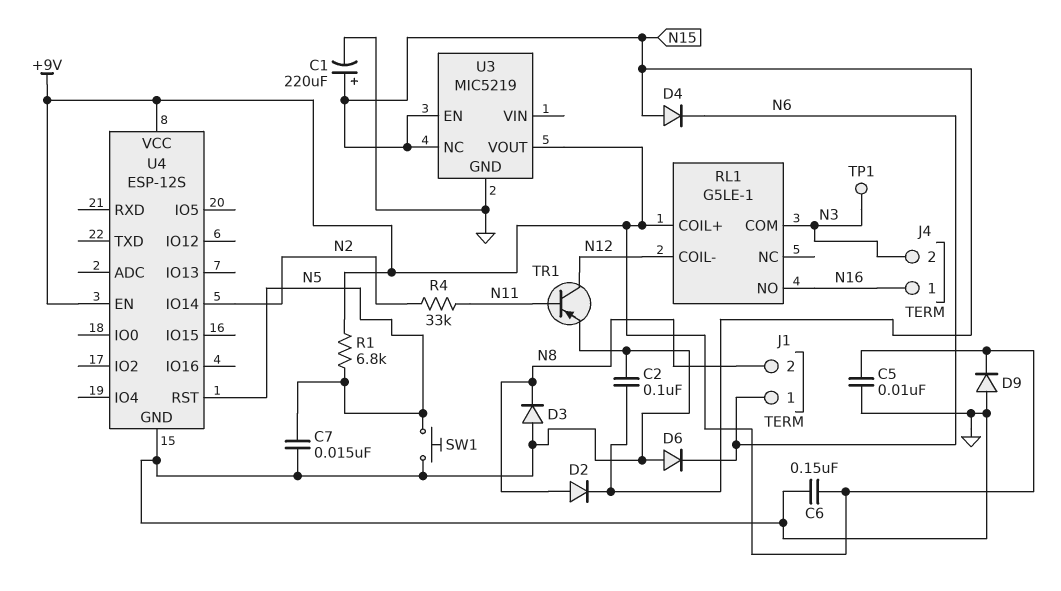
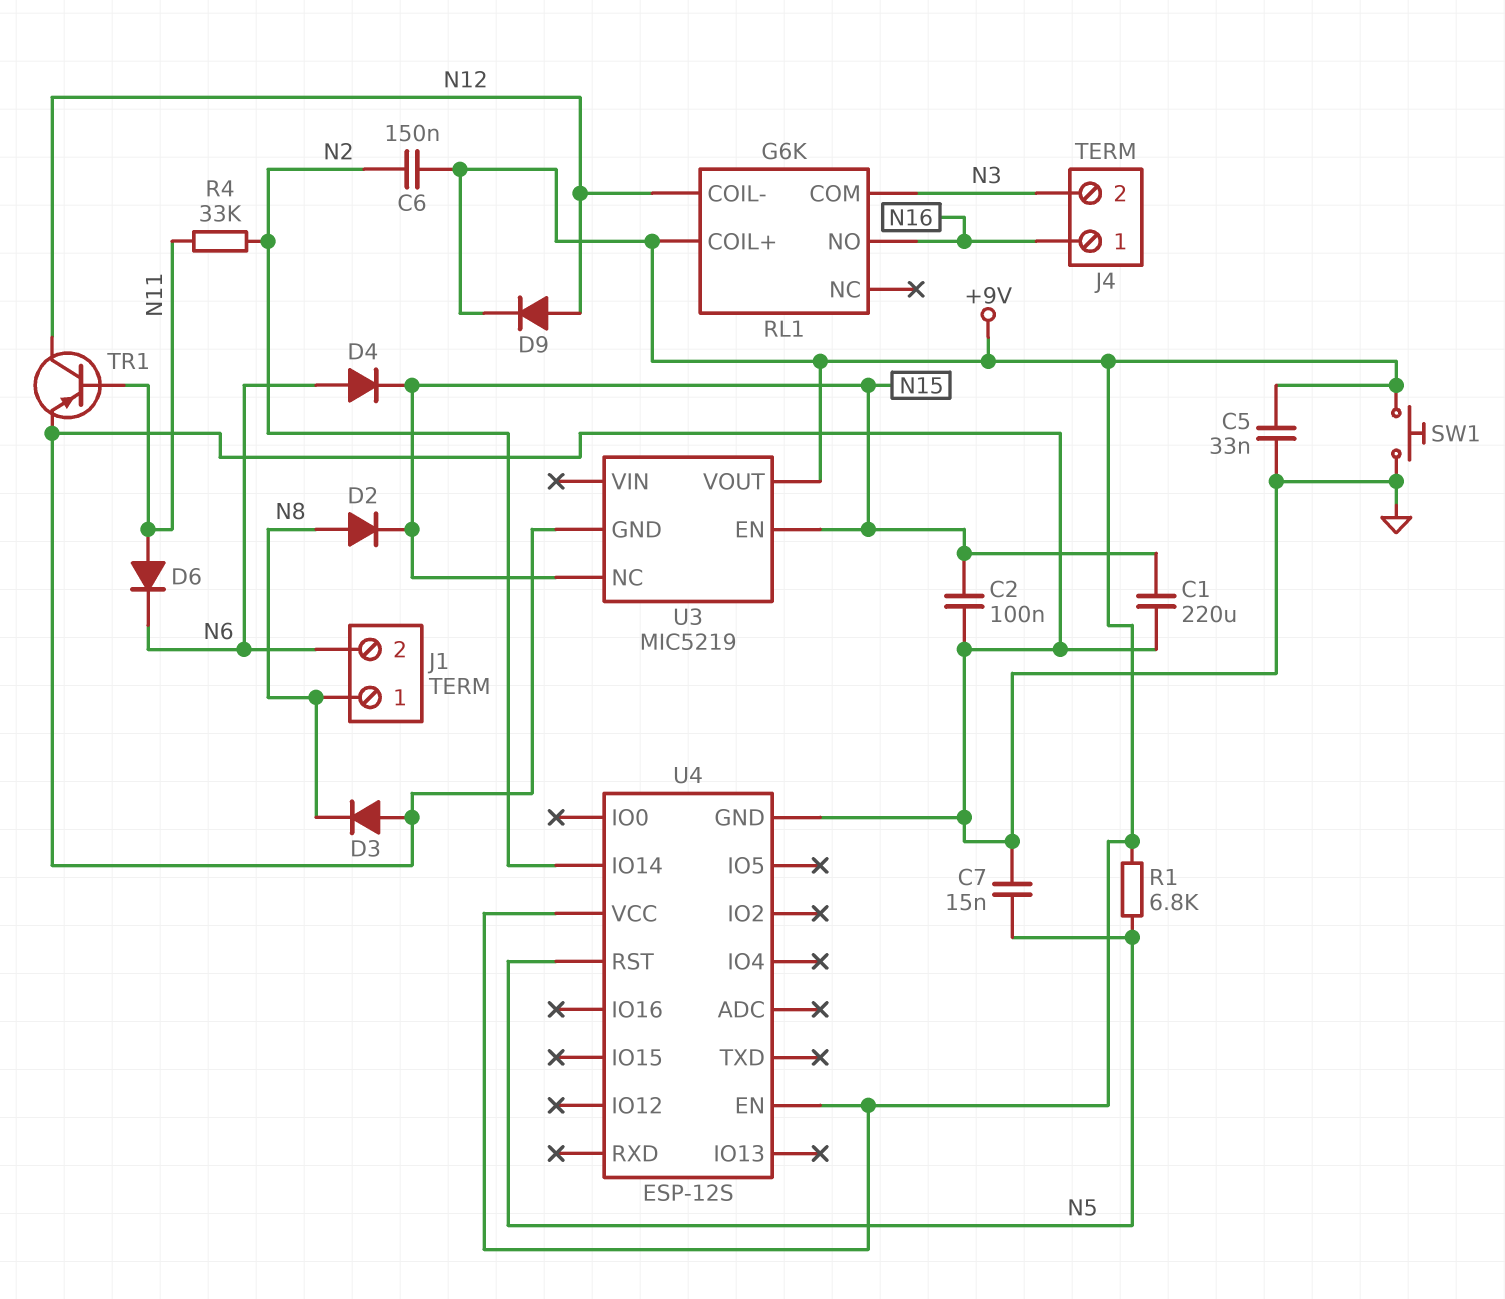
C1: 220uF (plus N15, minus GND) -> 220uF (GND, N15)
C5: 10nF (+9V, GND) -> 33nF (+9V, GND)
C6: 150nF (+9V, GND) -> 150nF (+9V, N2)
D4: diode (A N15, K N6) -> diode (A N6, K N15)
D6: diode (A GND, K N6) -> diode (A N11, K N6)
D9: diode (A GND, K +9V) -> diode (A N12, K +9V)
J1 pin 1: N6 -> N8
J1 pin 2: N8 -> N6
RL1: G5LE-1 -> G6K
SW1: button (GND, N5) -> button (+9V, GND)
TP1: test point (N3) -> none

